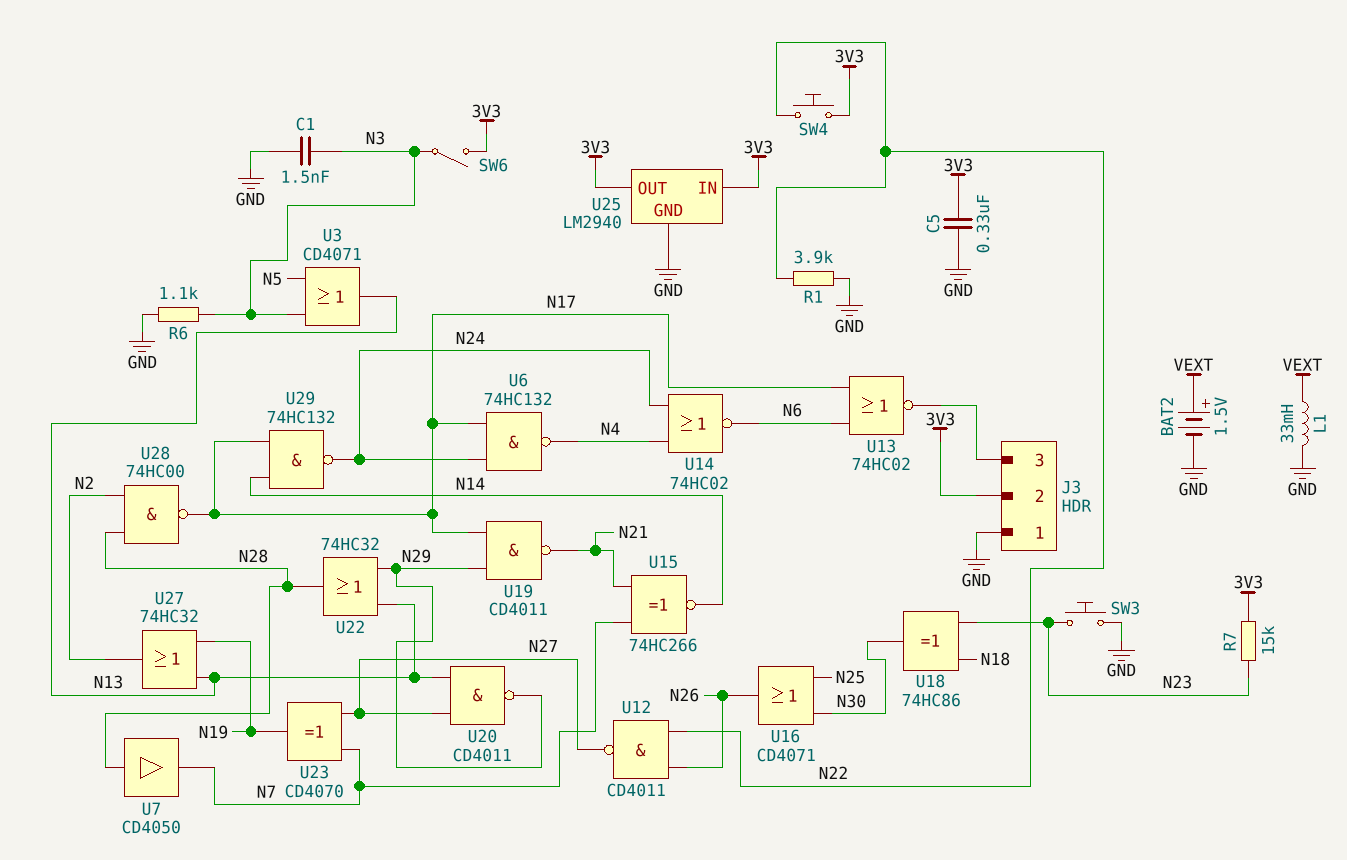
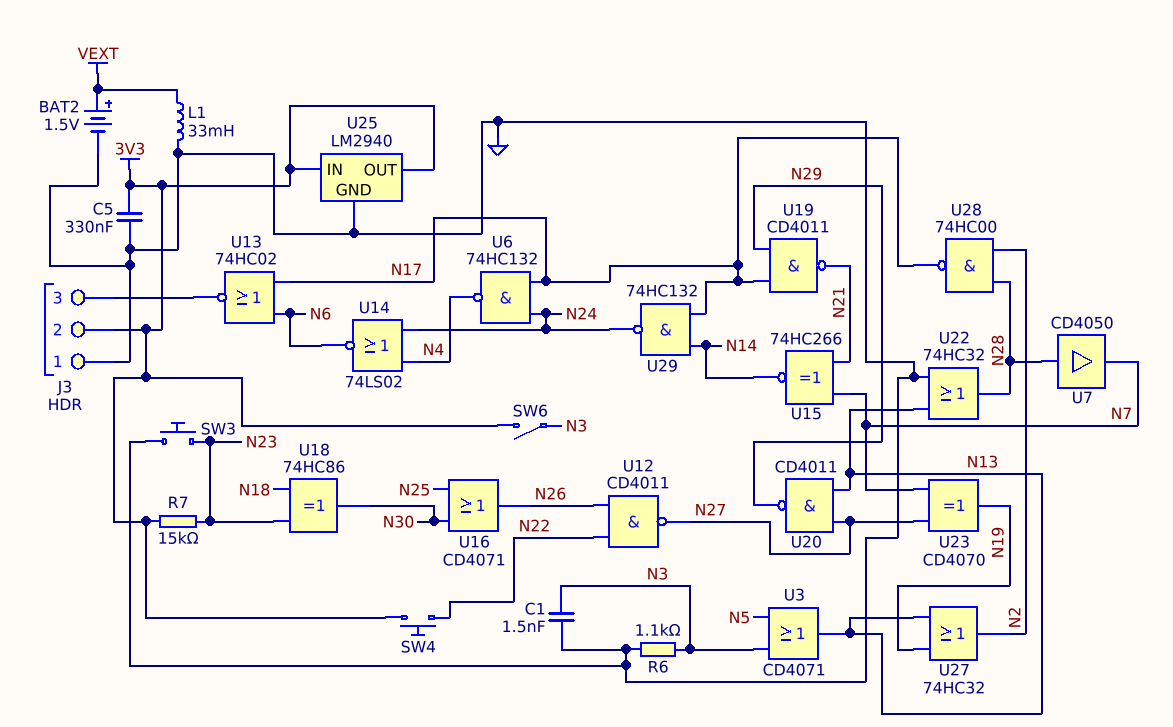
R1: 3.9k (GND, N22) -> none
U14: NOR 74HC02 (in N4, in N24, out N6) -> NOR 74LS02 (in N4, in N24, out N6)
U22: OR 74HC32 (in N13, in N29, out N28) -> OR 74HC32 (in GND, in N13, out N28)

